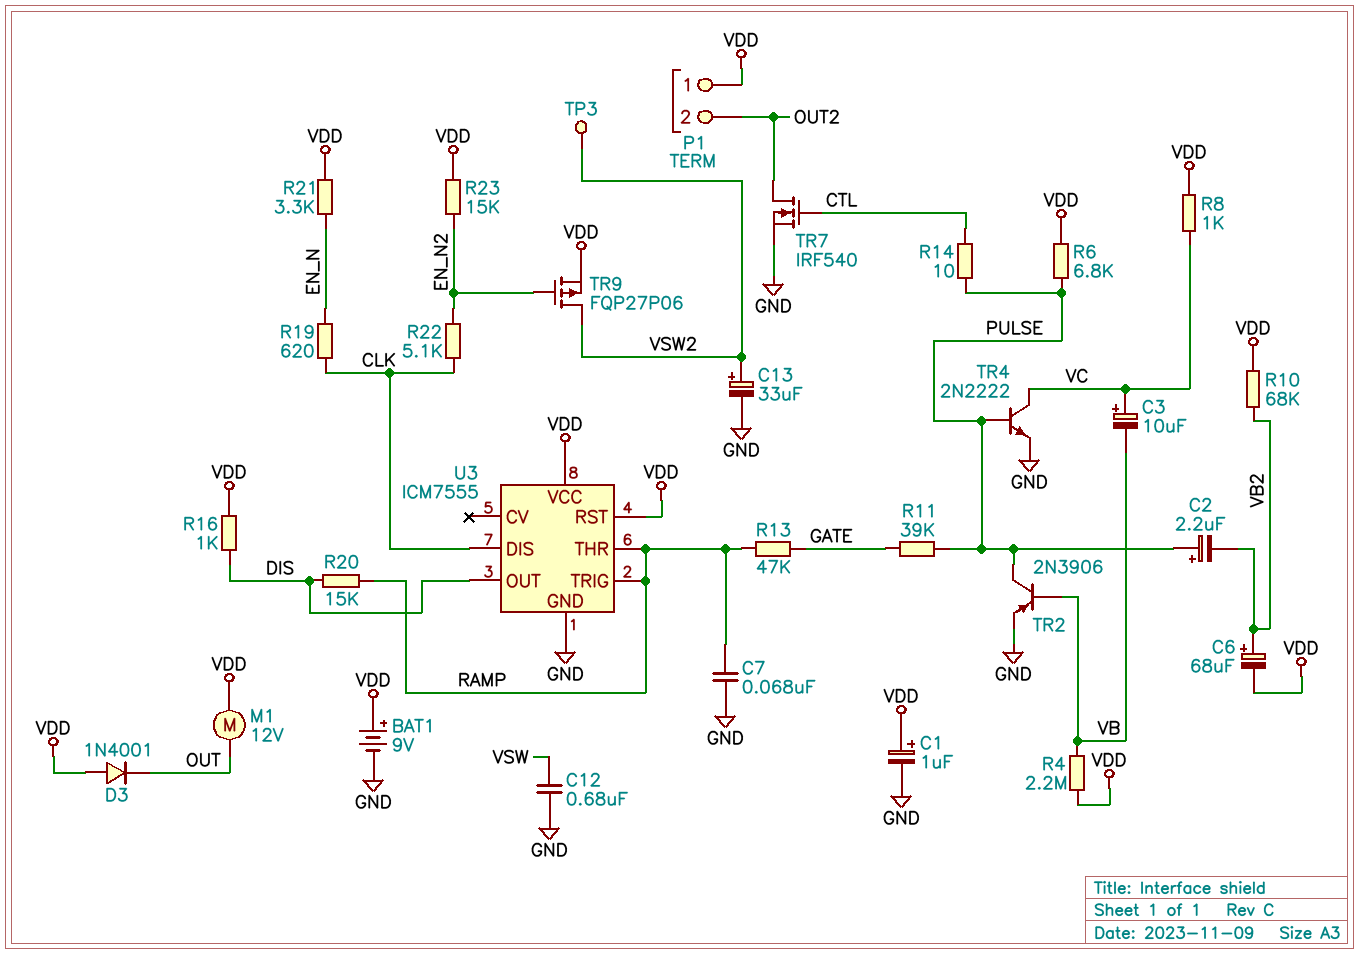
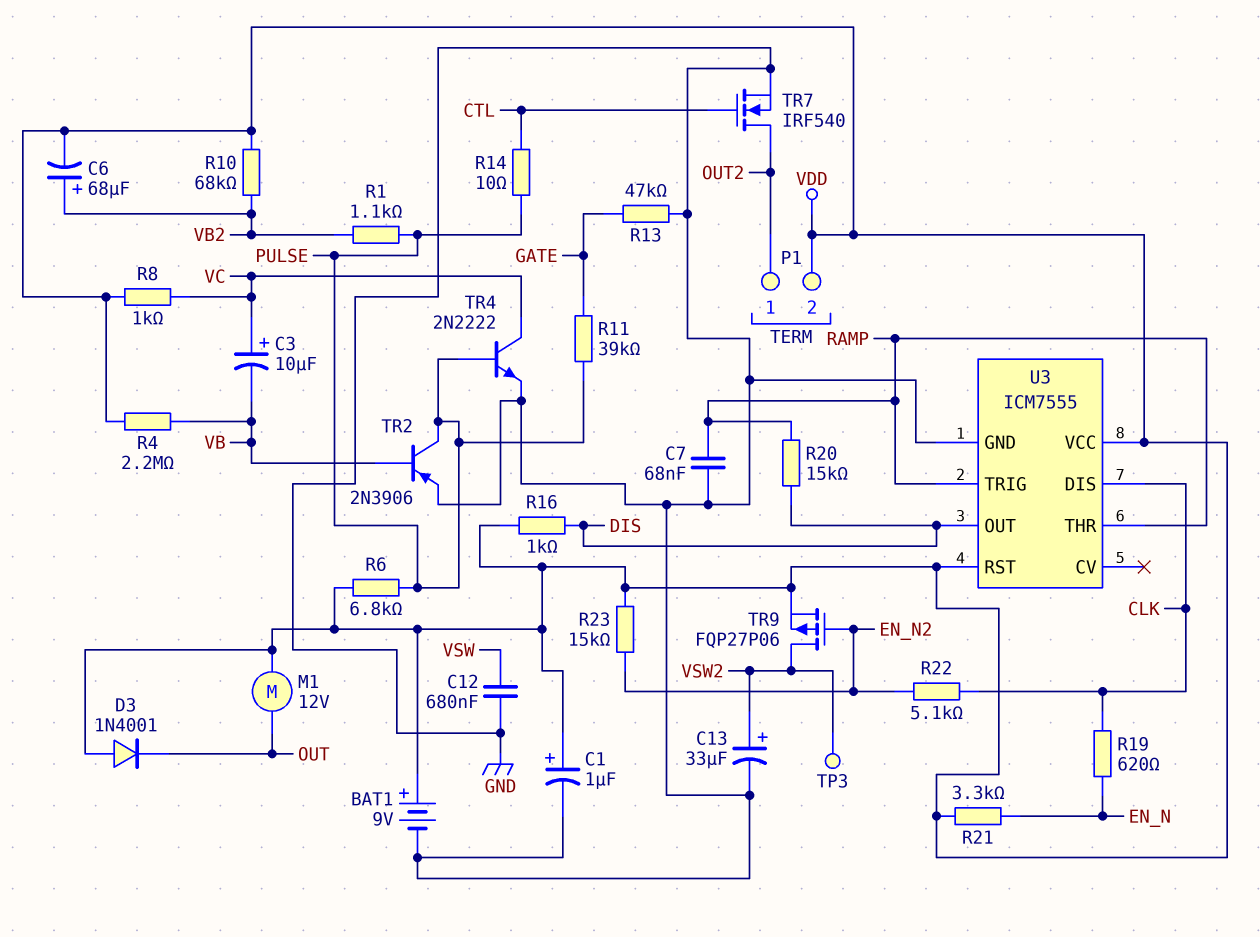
C2: 2.2uF (plus PULSE, minus VB2) -> none
P1 pin 1: VDD -> OUT2
P1 pin 2: OUT2 -> VDD
R1: none -> 1.1k (PULSE, VB2)
R13: 47k (GATE, RAMP) -> 47k (GATE, GND)

